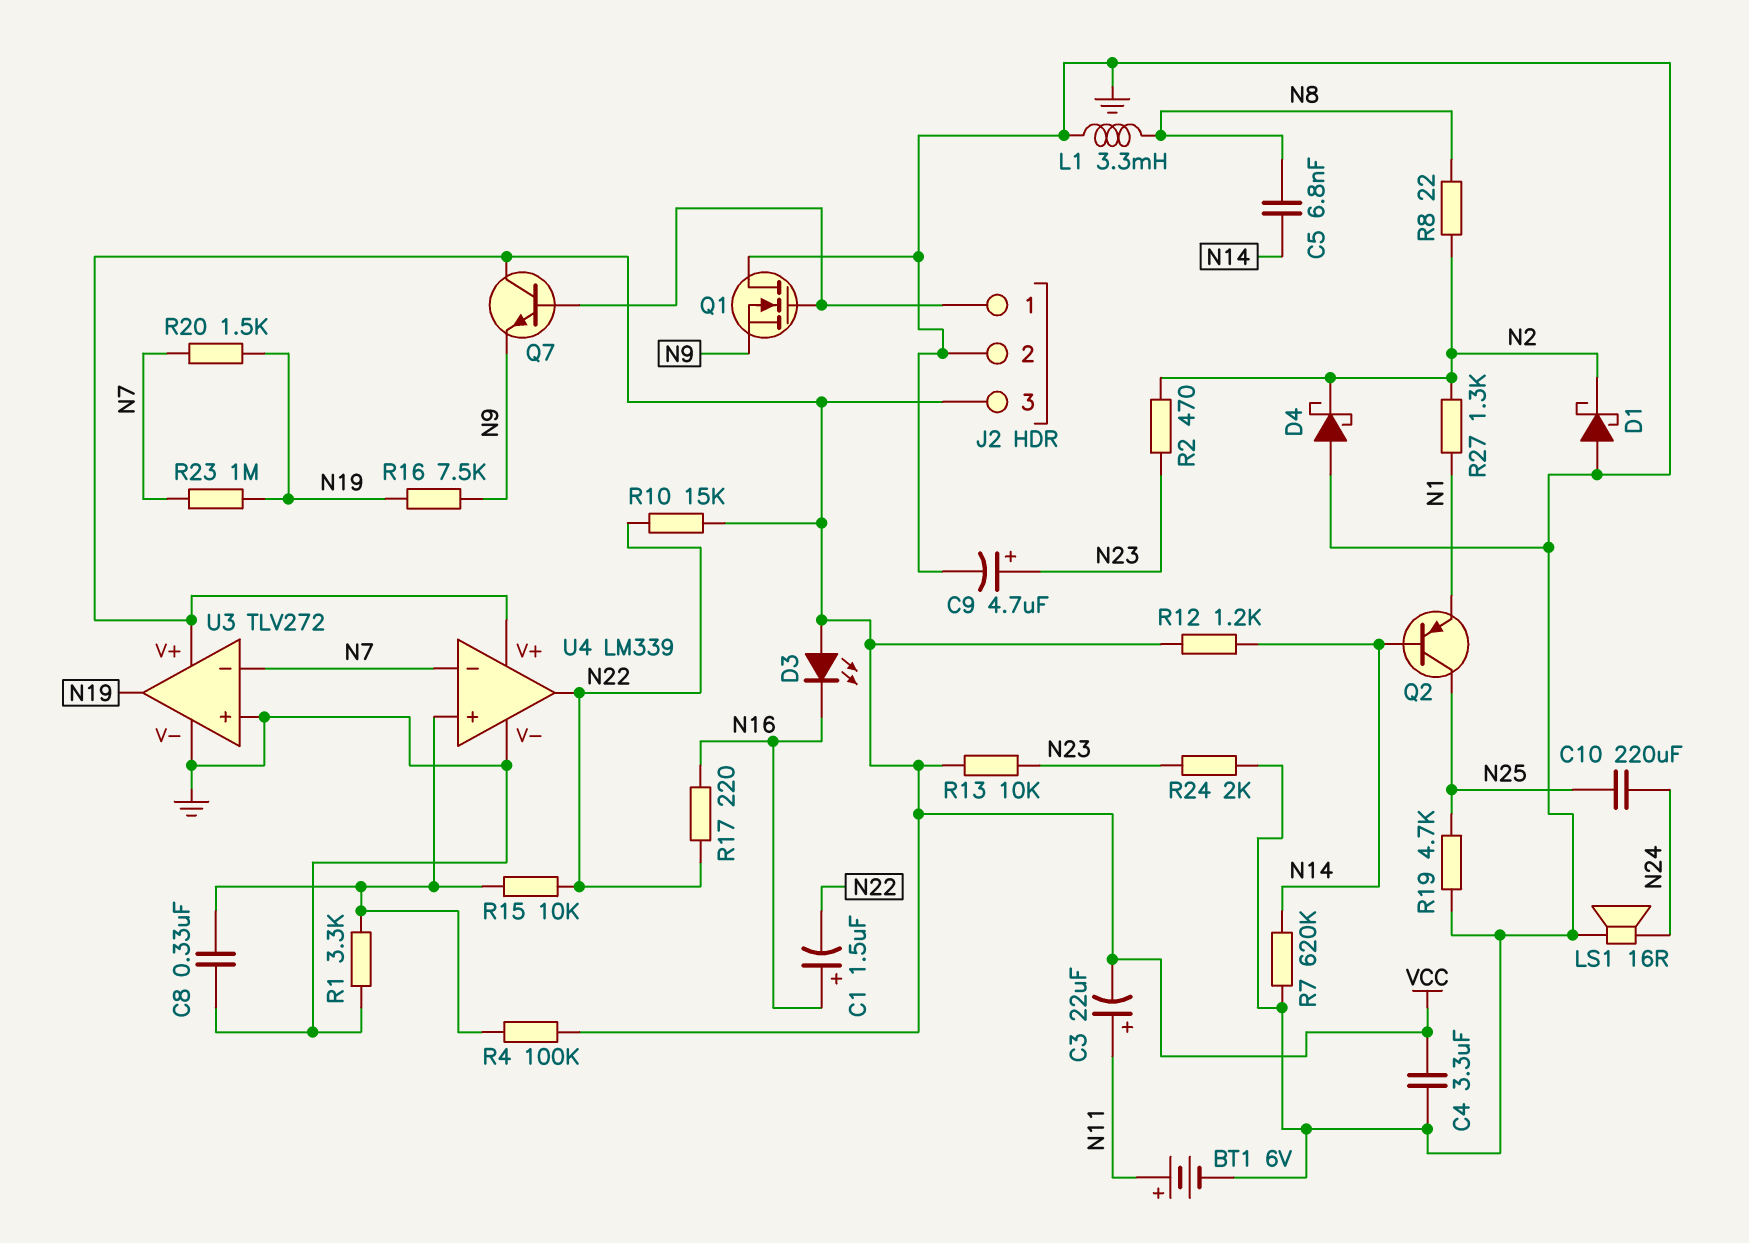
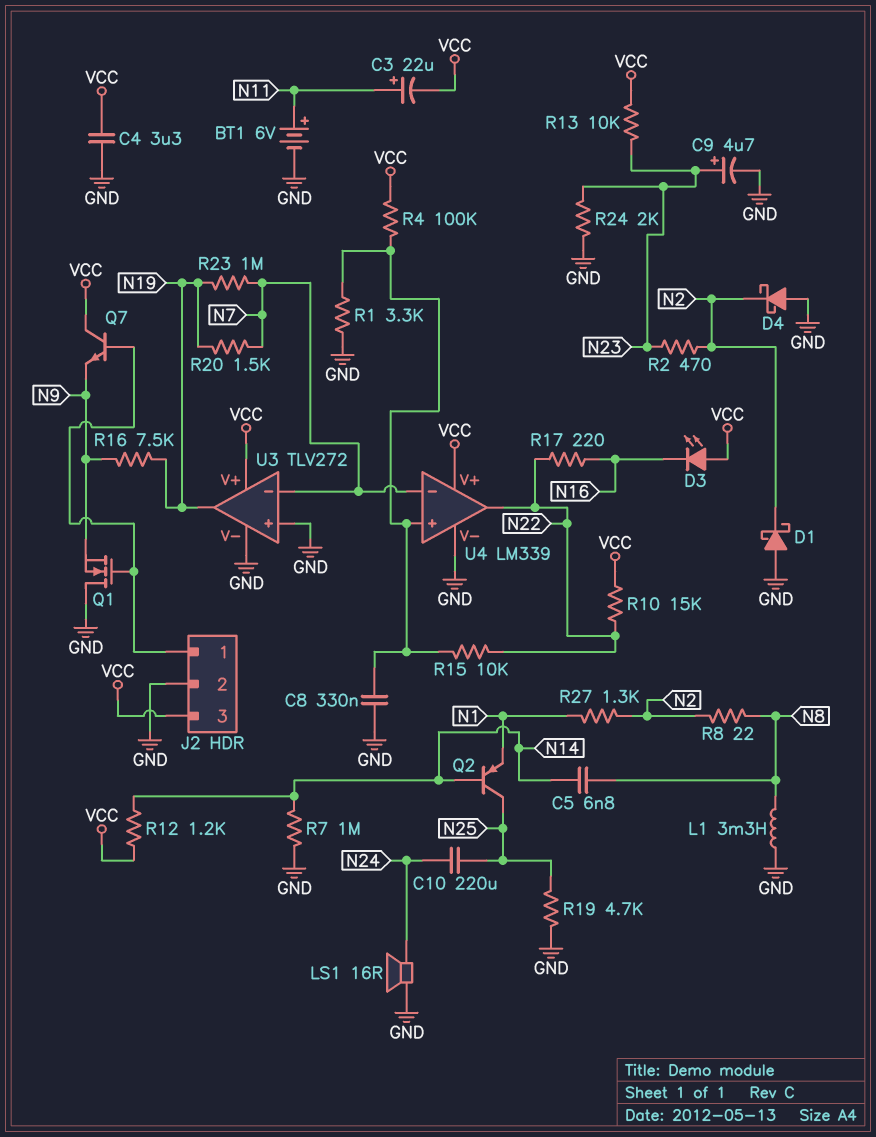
C1: 1.5uF (plus N16, minus N22) -> none
R7: 620k (GND, N14) -> 1M (GND, N14)

